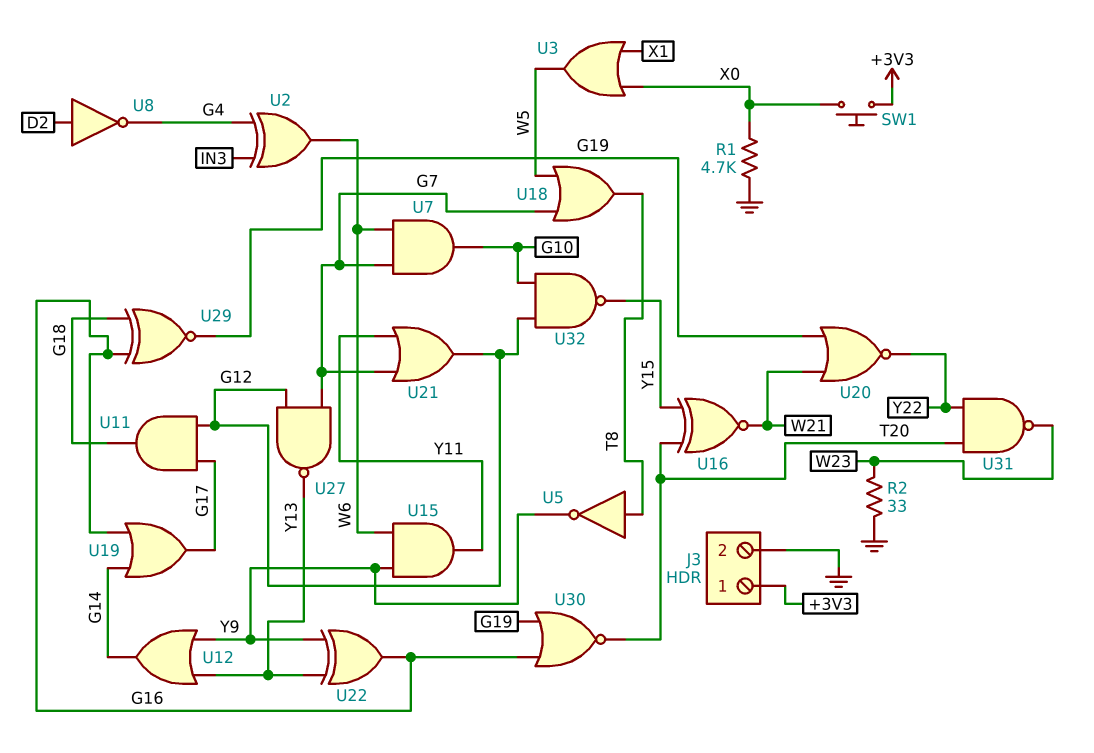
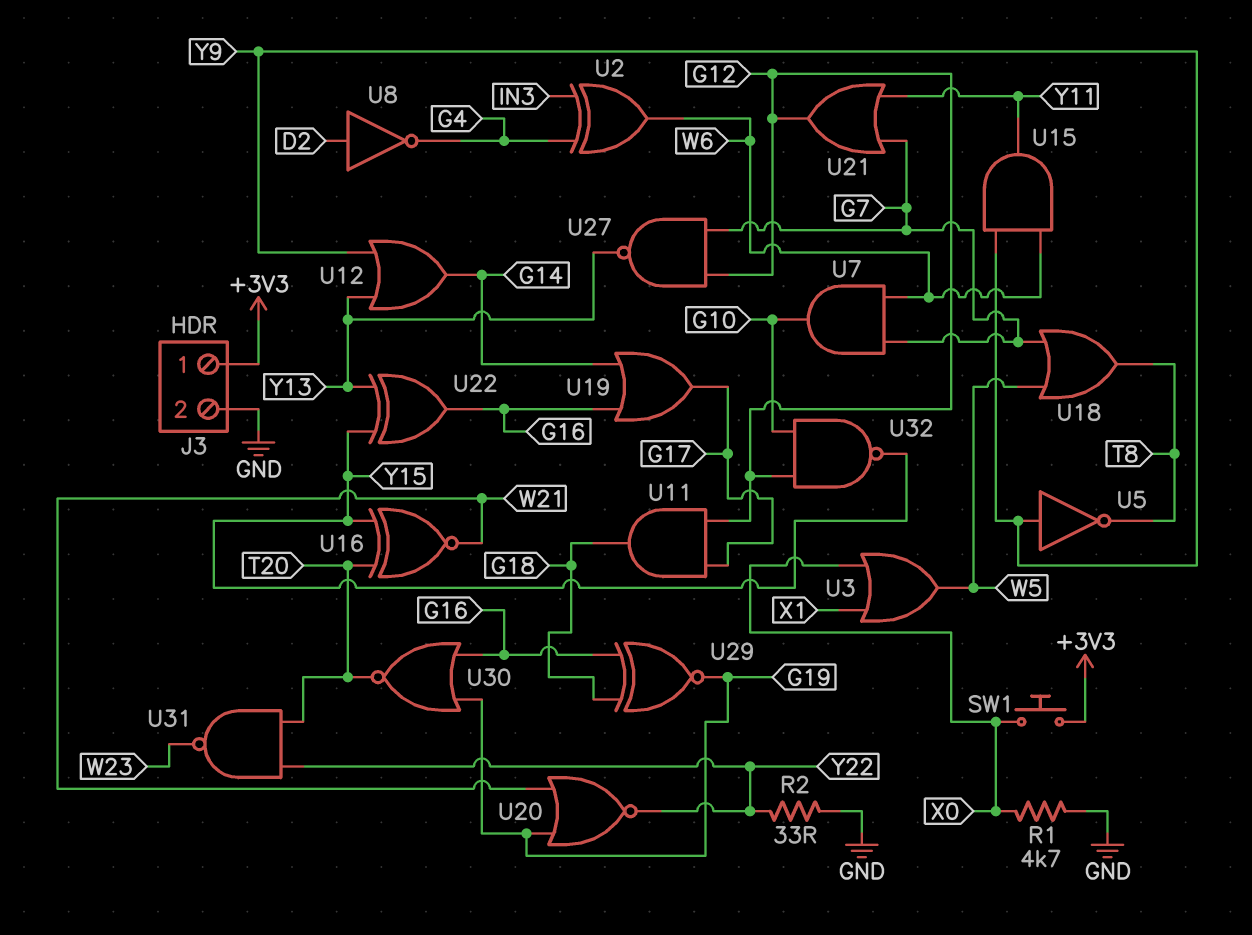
R2: 33 (GND, W23) -> 33 (GND, Y22)
U5: NOT (in T8, out Y9) -> NOT (in Y9, out T8)
U22: XOR (in Y9, in Y13, out G16) -> XOR (in Y13, in Y15, out G16)

